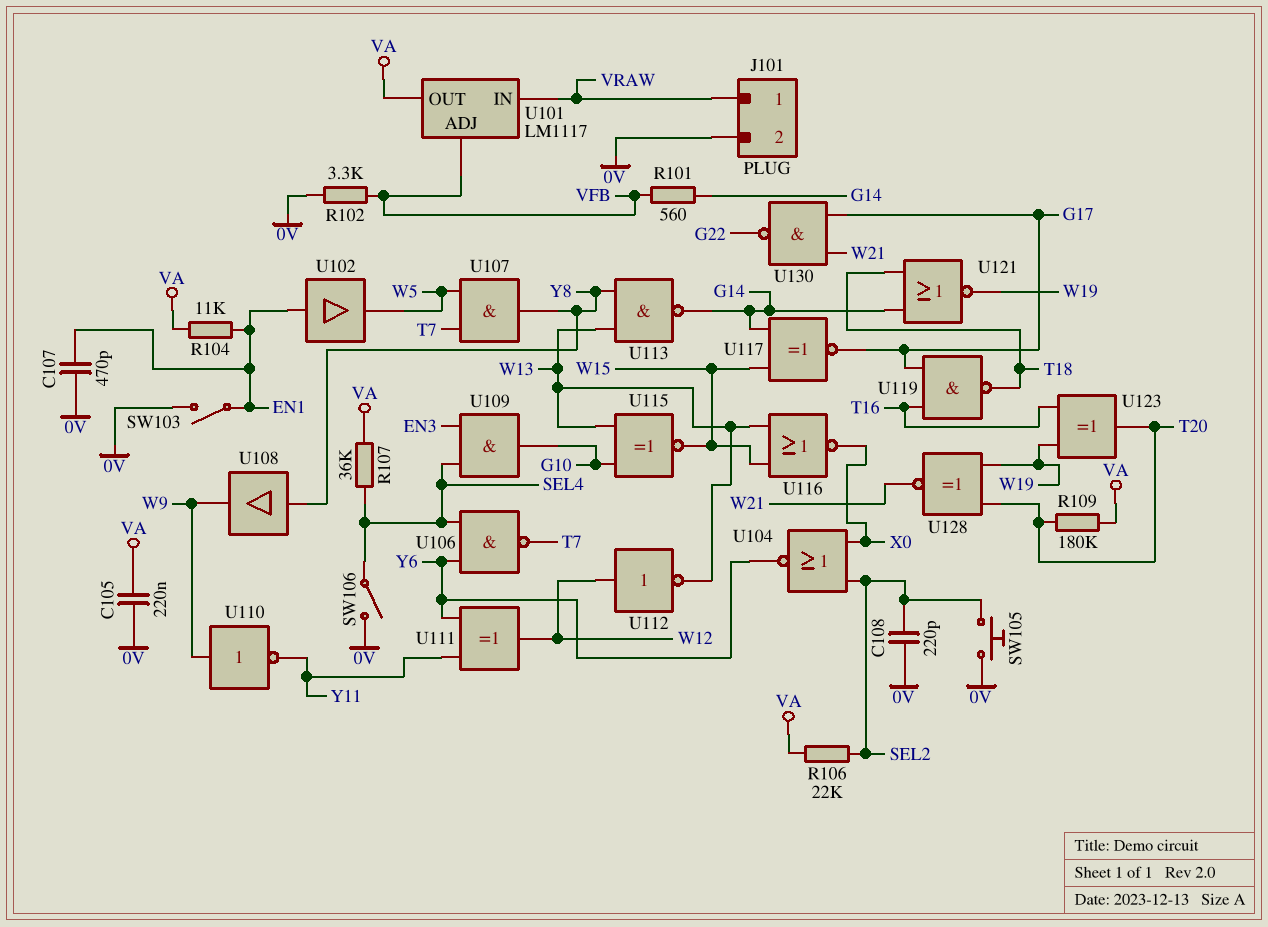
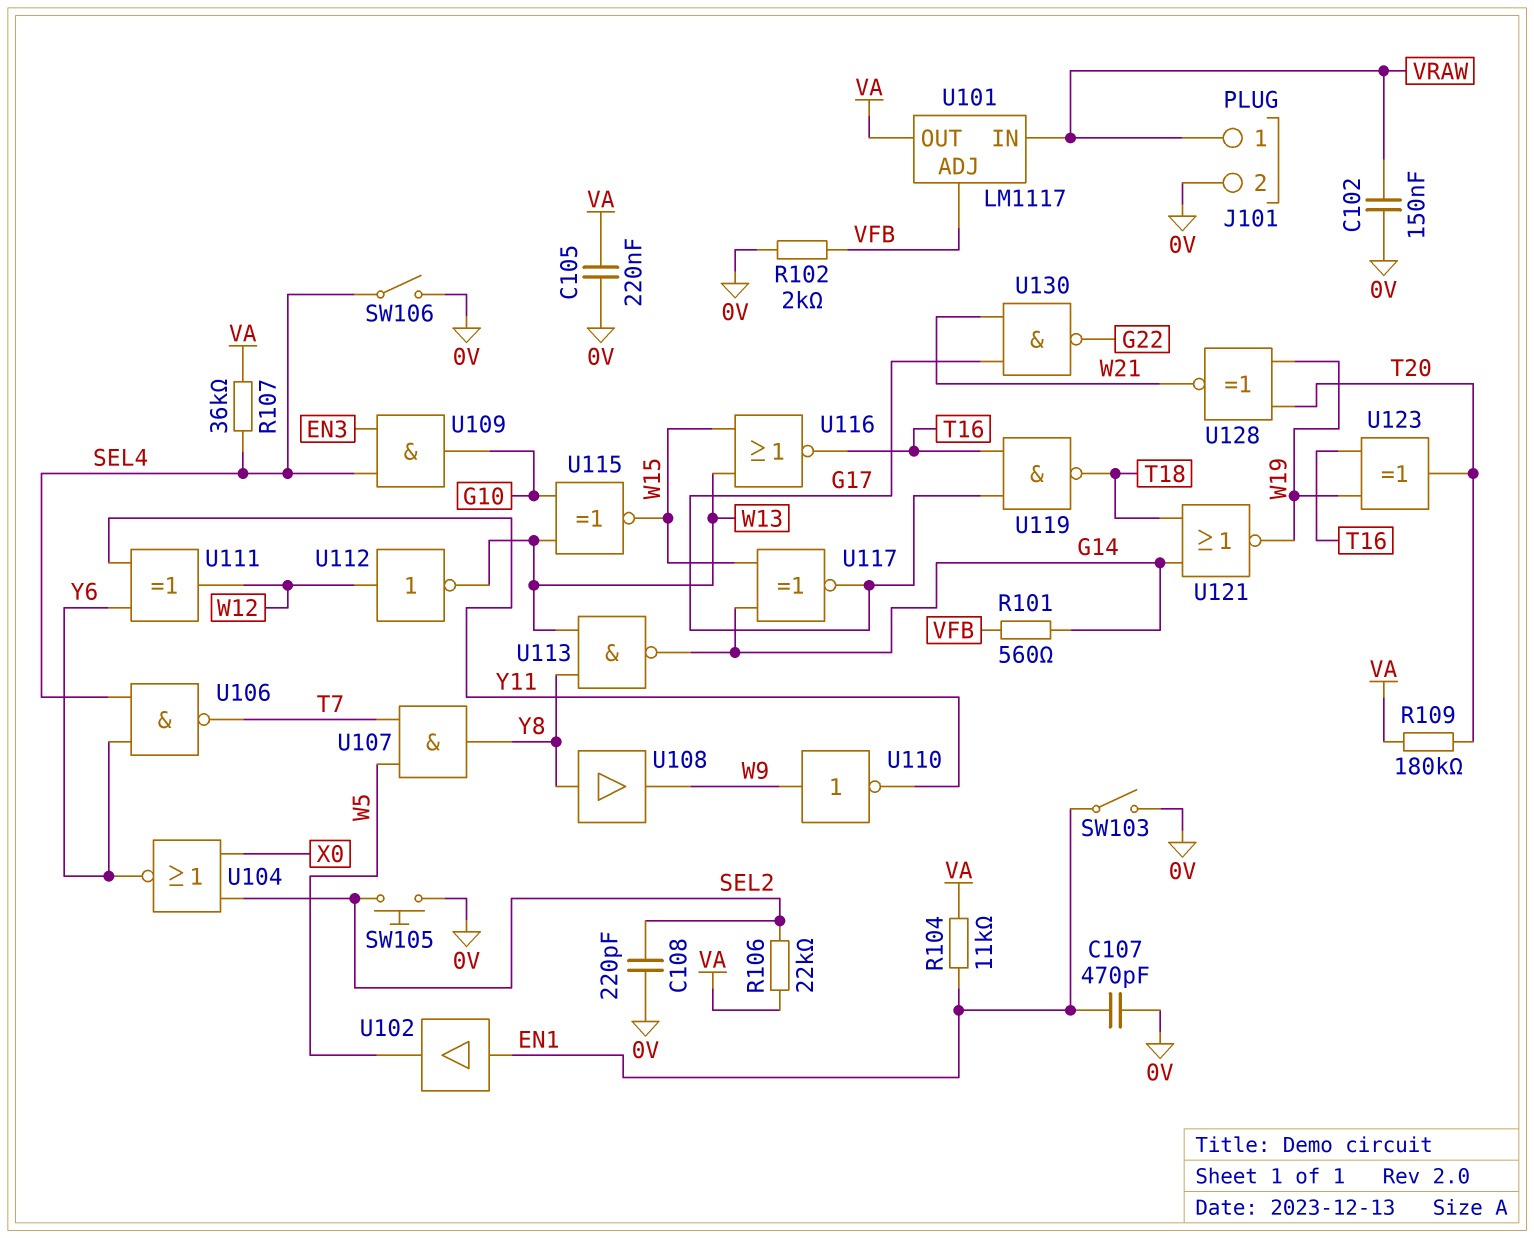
C102: none -> 150nF (0V, VRAW)
R102: 3.3k (0V, VFB) -> 2k (0V, VFB)
U116: NOR (in W13, in W15, out X0) -> NOR (in W13, in W15, out T16)

